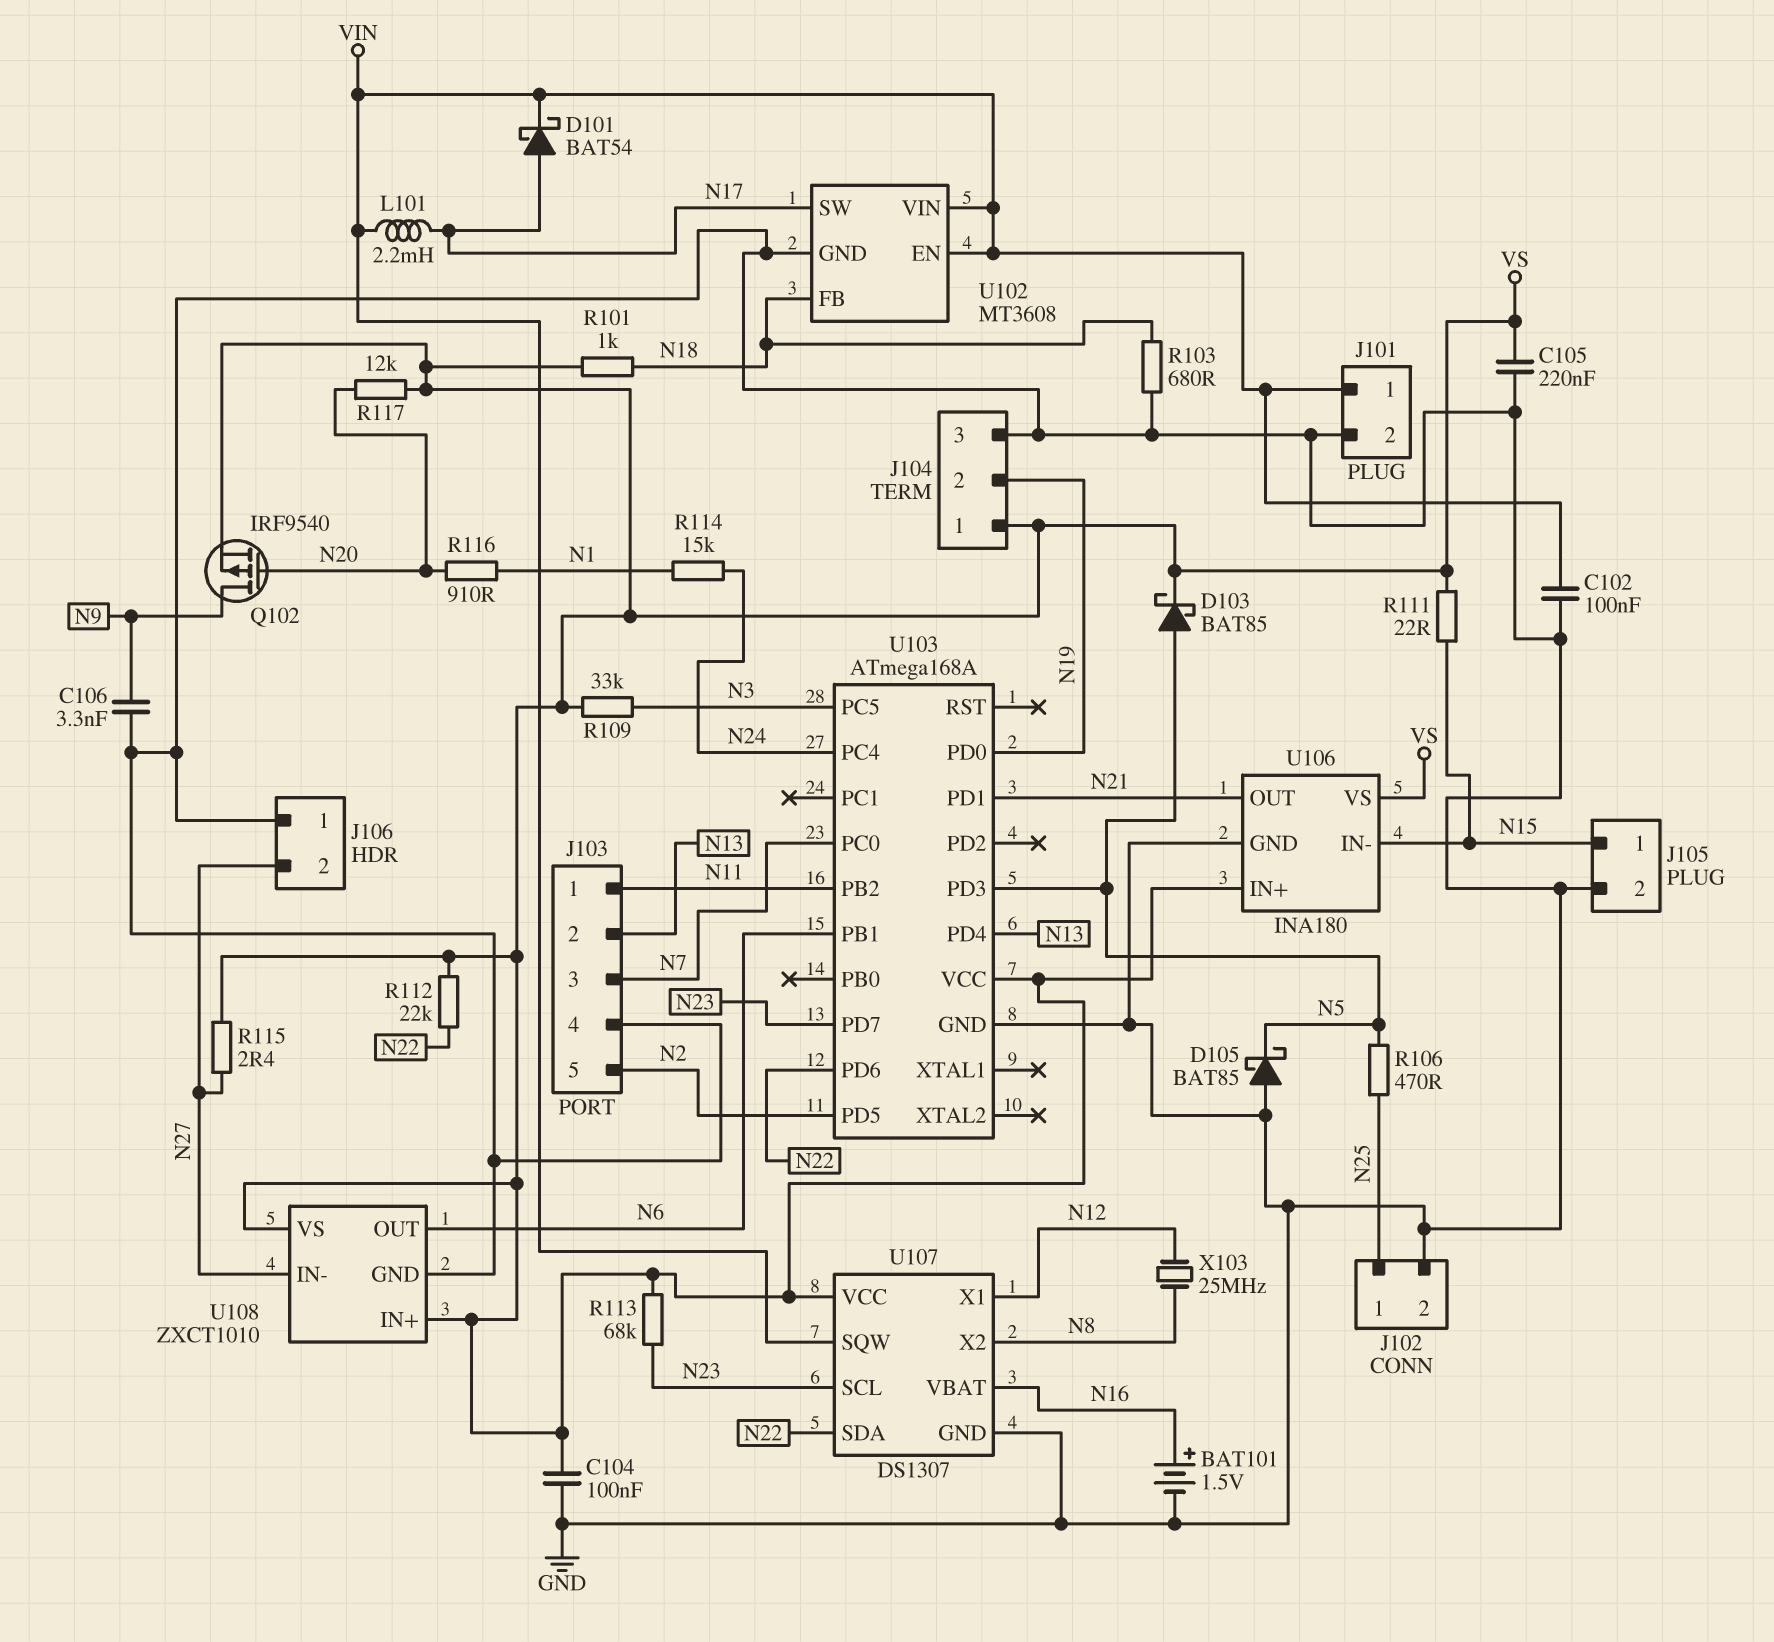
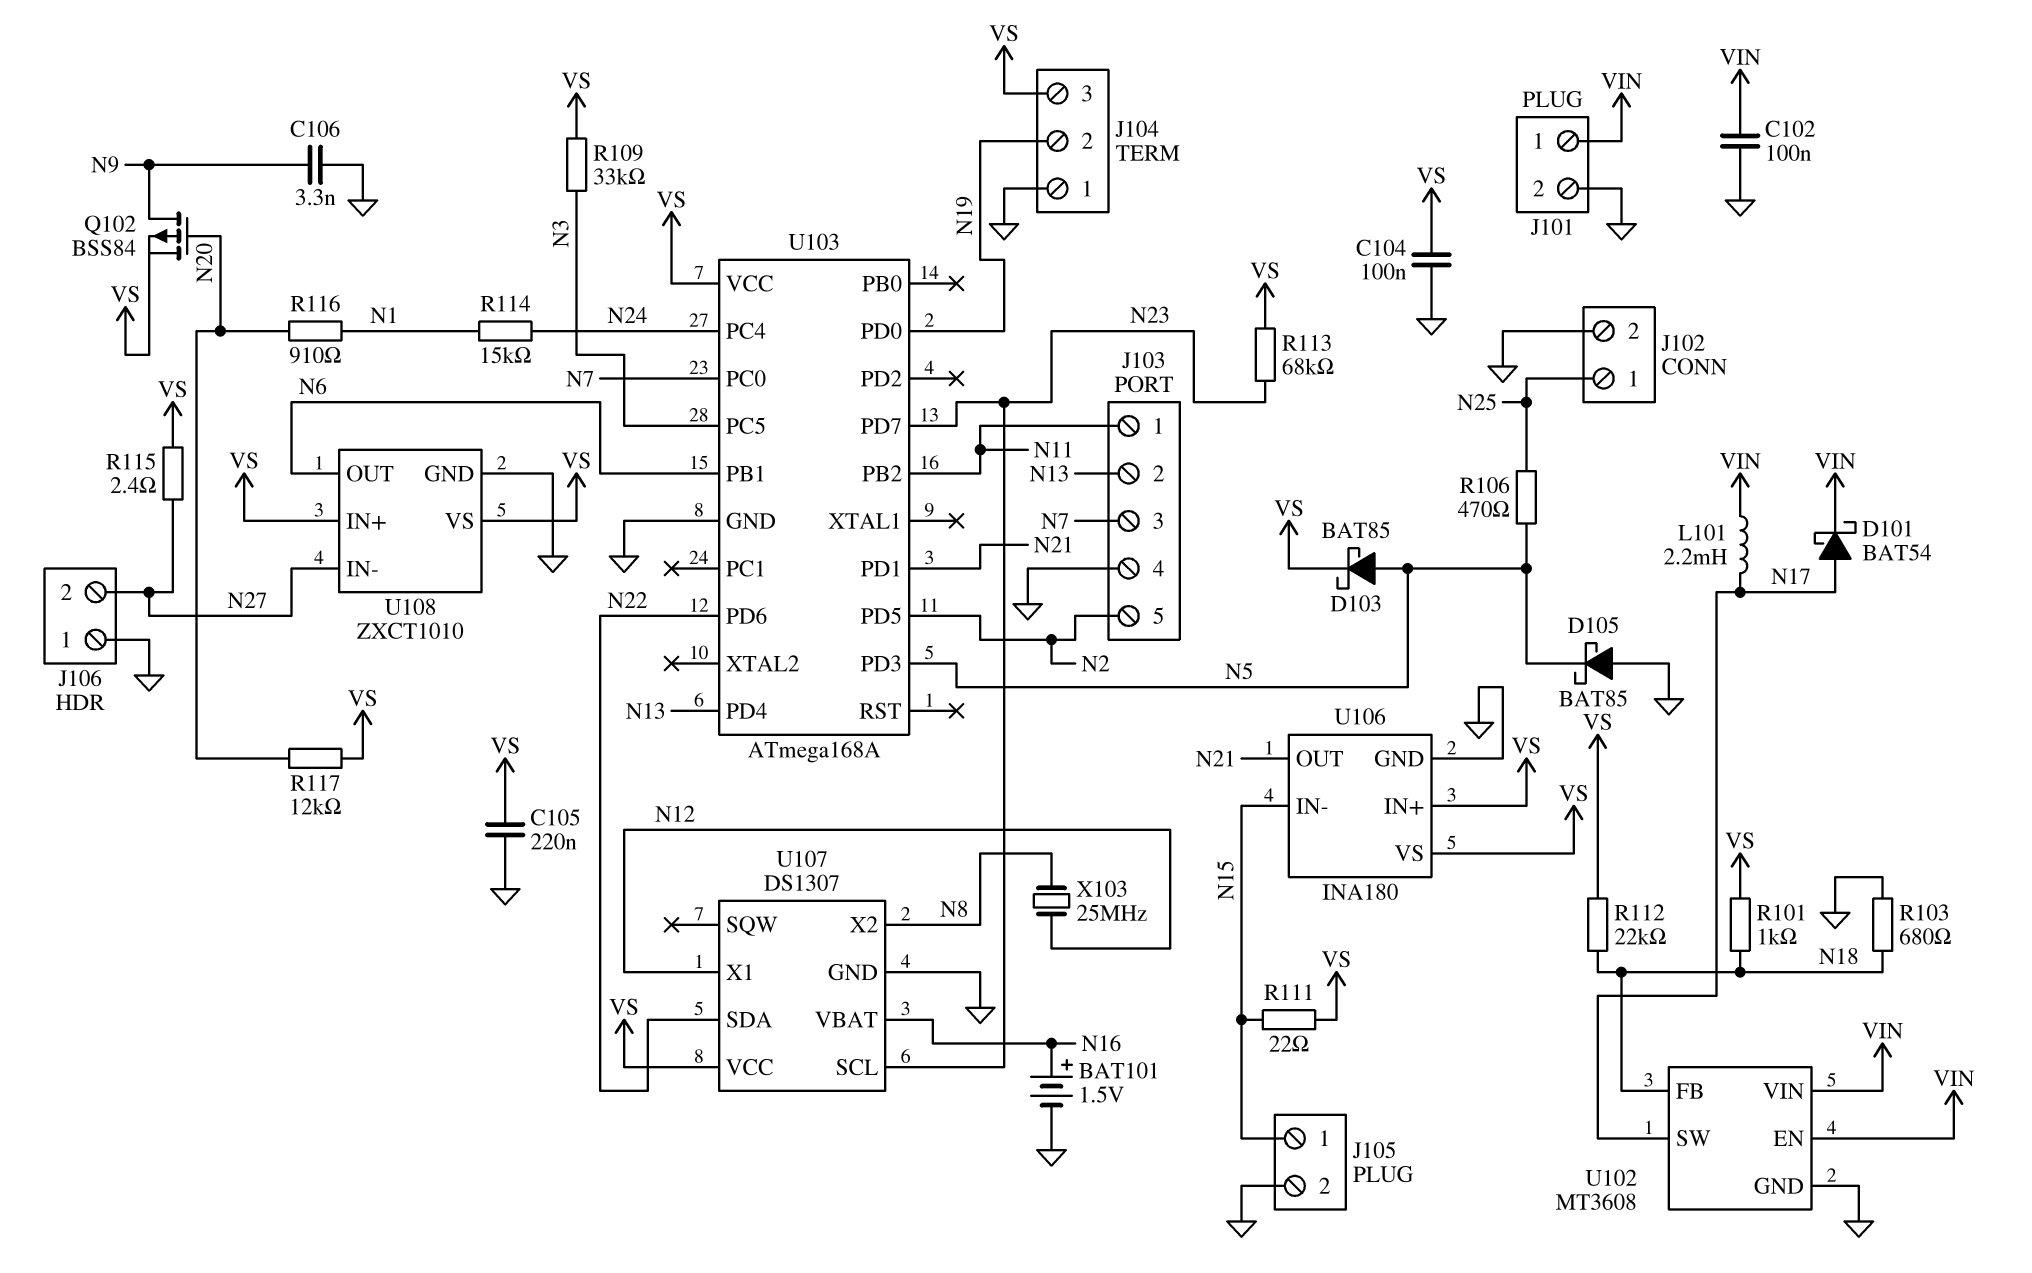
J104 pin 1: VS -> GND
J104 pin 3: GND -> VS
Q102: PMOS IRF9540 (G N20, D N9, S VS) -> PMOS BSS84 (G N20, D N9, S VS)
R112: 22k (N22, VS) -> 22k (N18, VS)
U107 pin SQW: VIN -> none

